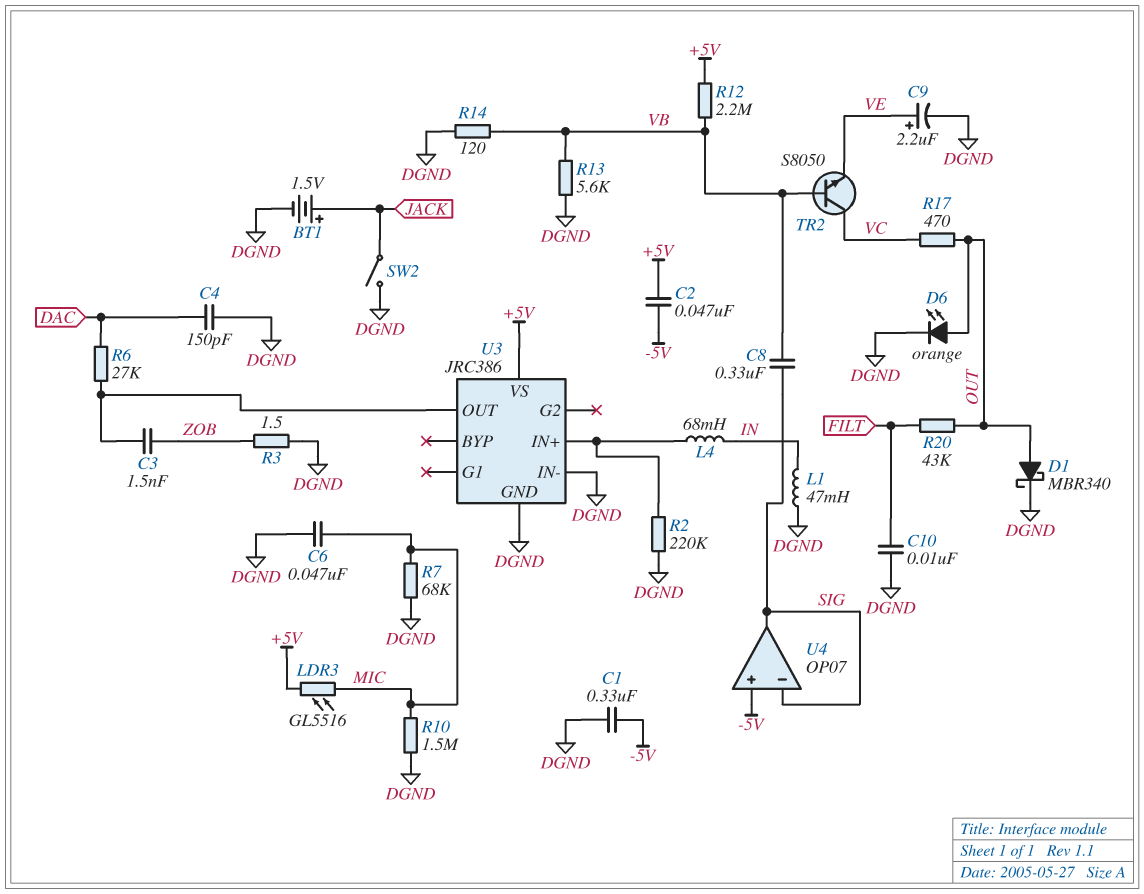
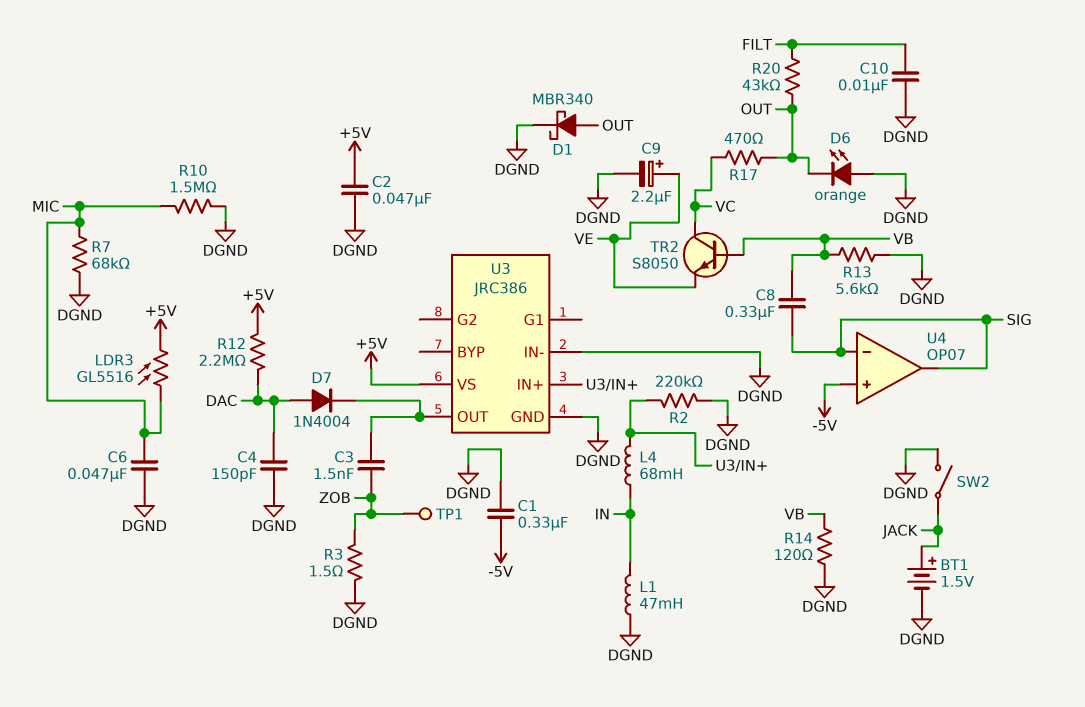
C2: 47nF (+5V, -5V) -> 47nF (+5V, DGND)
D6: LED orange (A OUT, K DGND) -> LED orange (A DGND, K OUT)
D7: none -> diode 1N4004 (A DAC, K U3/OUT)
R6: 27k (DAC, U3/OUT) -> none
R12: 2.2M (+5V, VB) -> 2.2M (+5V, DAC)
TP1: none -> test point (ZOB)

